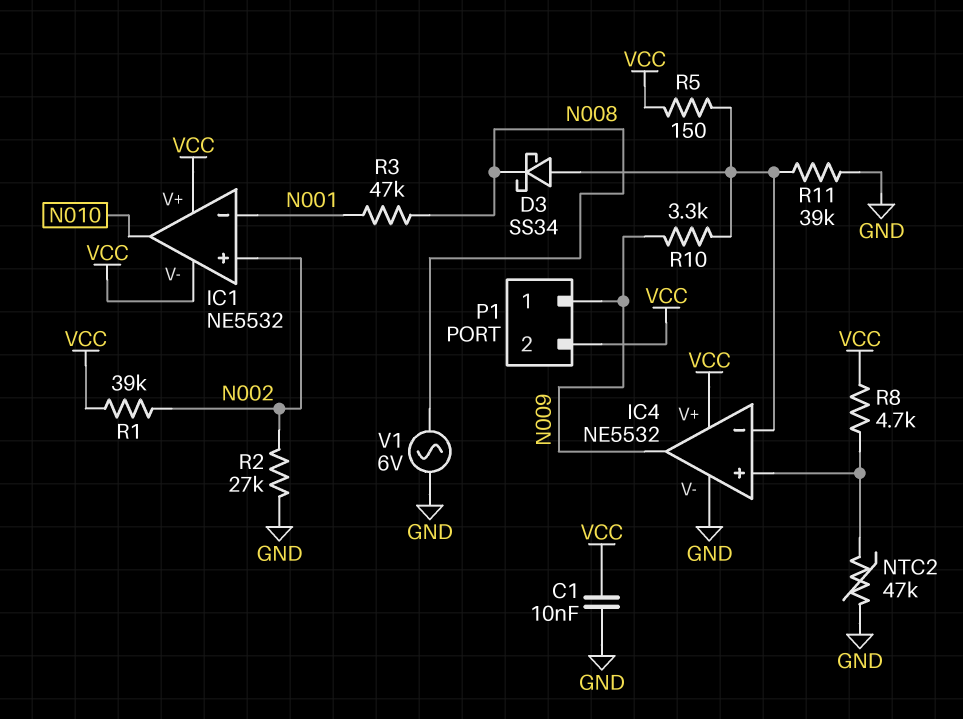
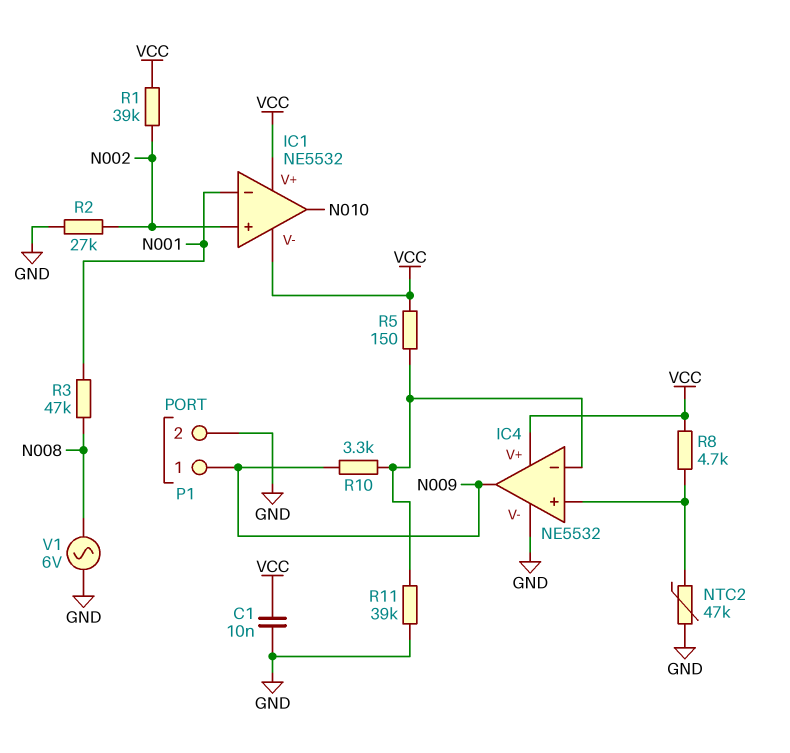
D3: schottky SS34 (A IC4/in-, K N008) -> none
P1 pin 2: VCC -> GND

